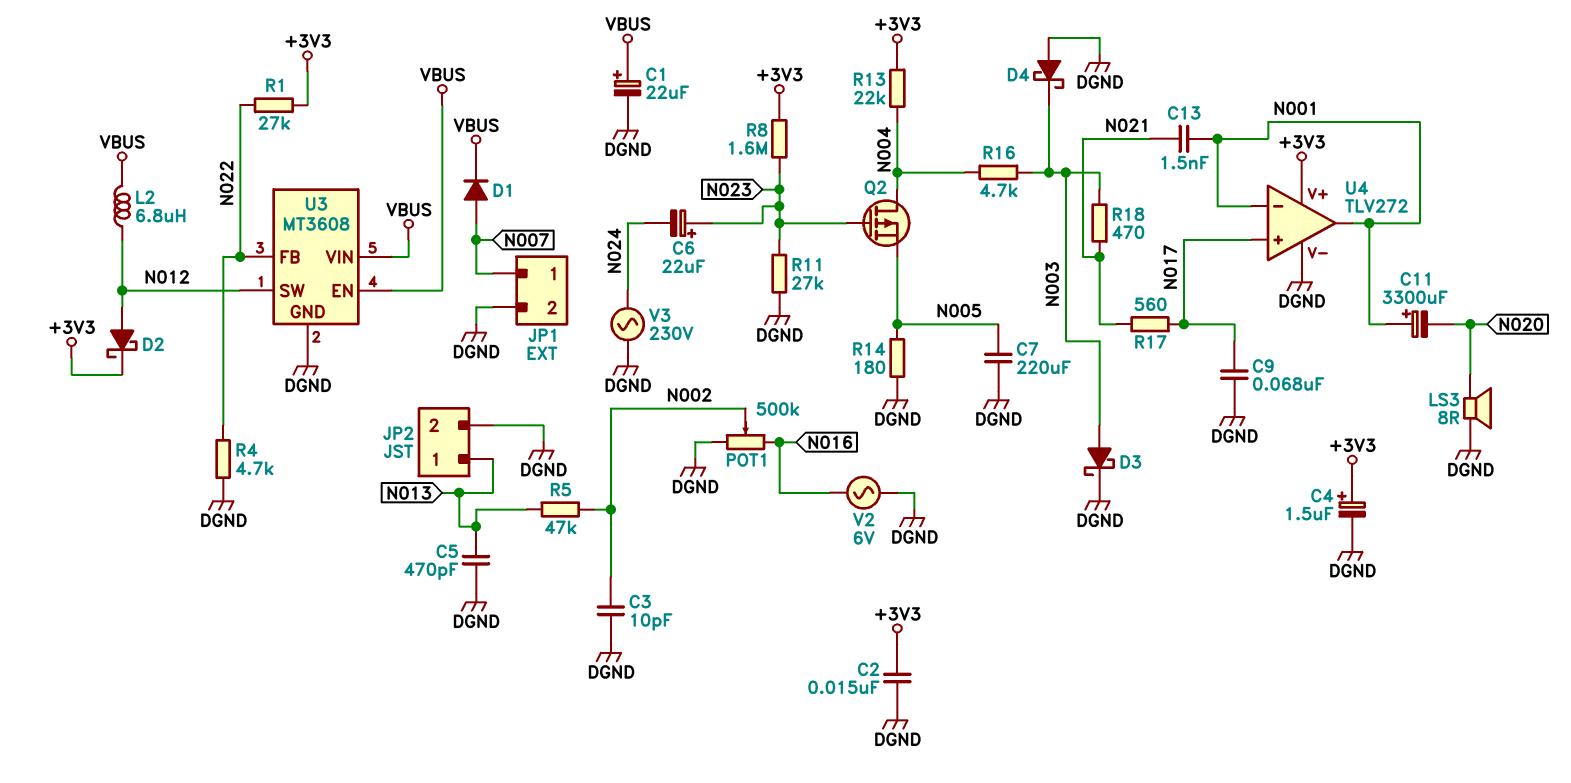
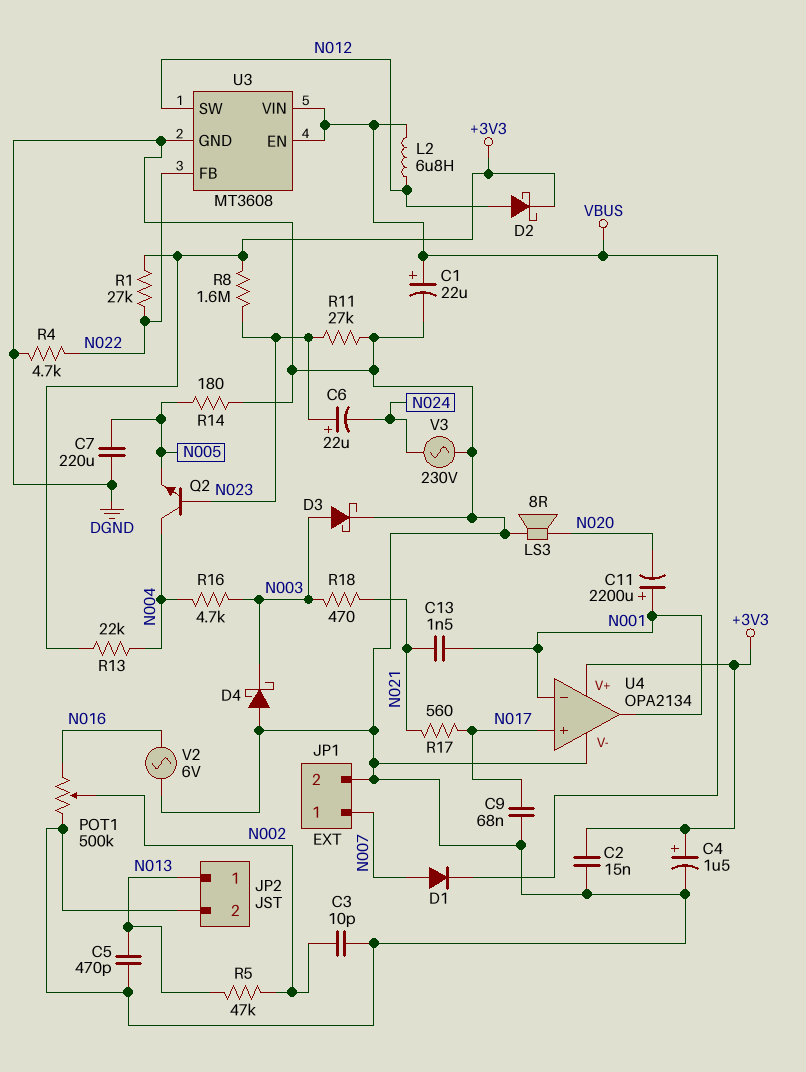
C11: 3300uF (plus N001, minus N020) -> 2200uF (plus N001, minus N020)
Q2: PMOS (G N023, D N004, S N005) -> NPN (B N023, C N004, E N005)
U4: TLV272 -> OPA2134

